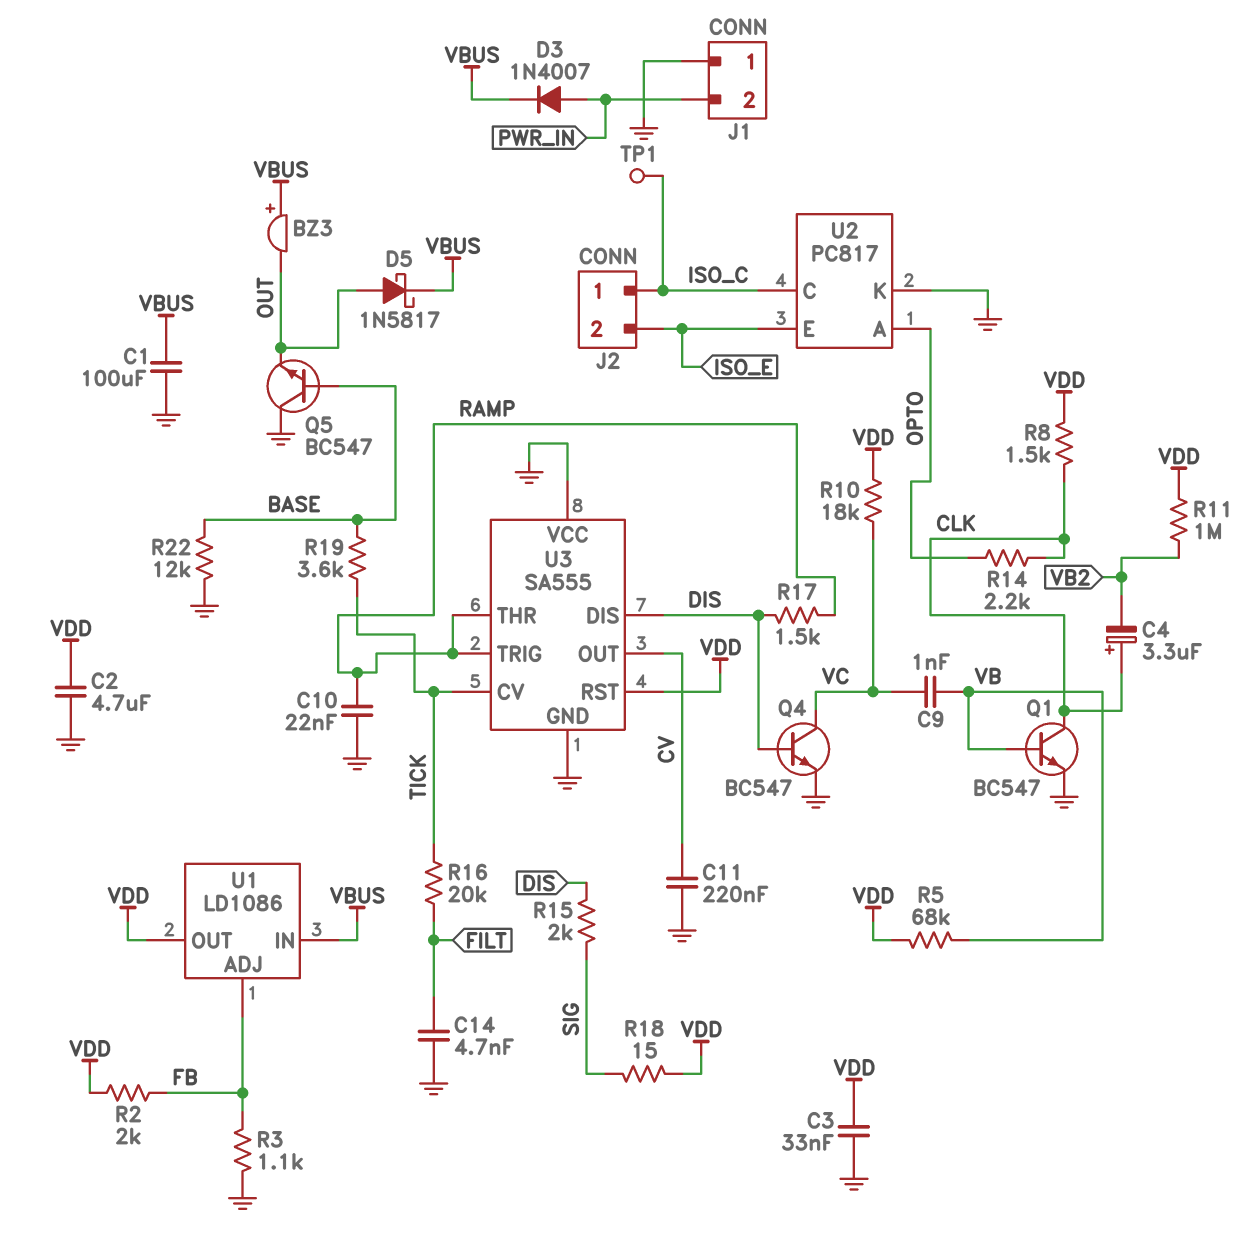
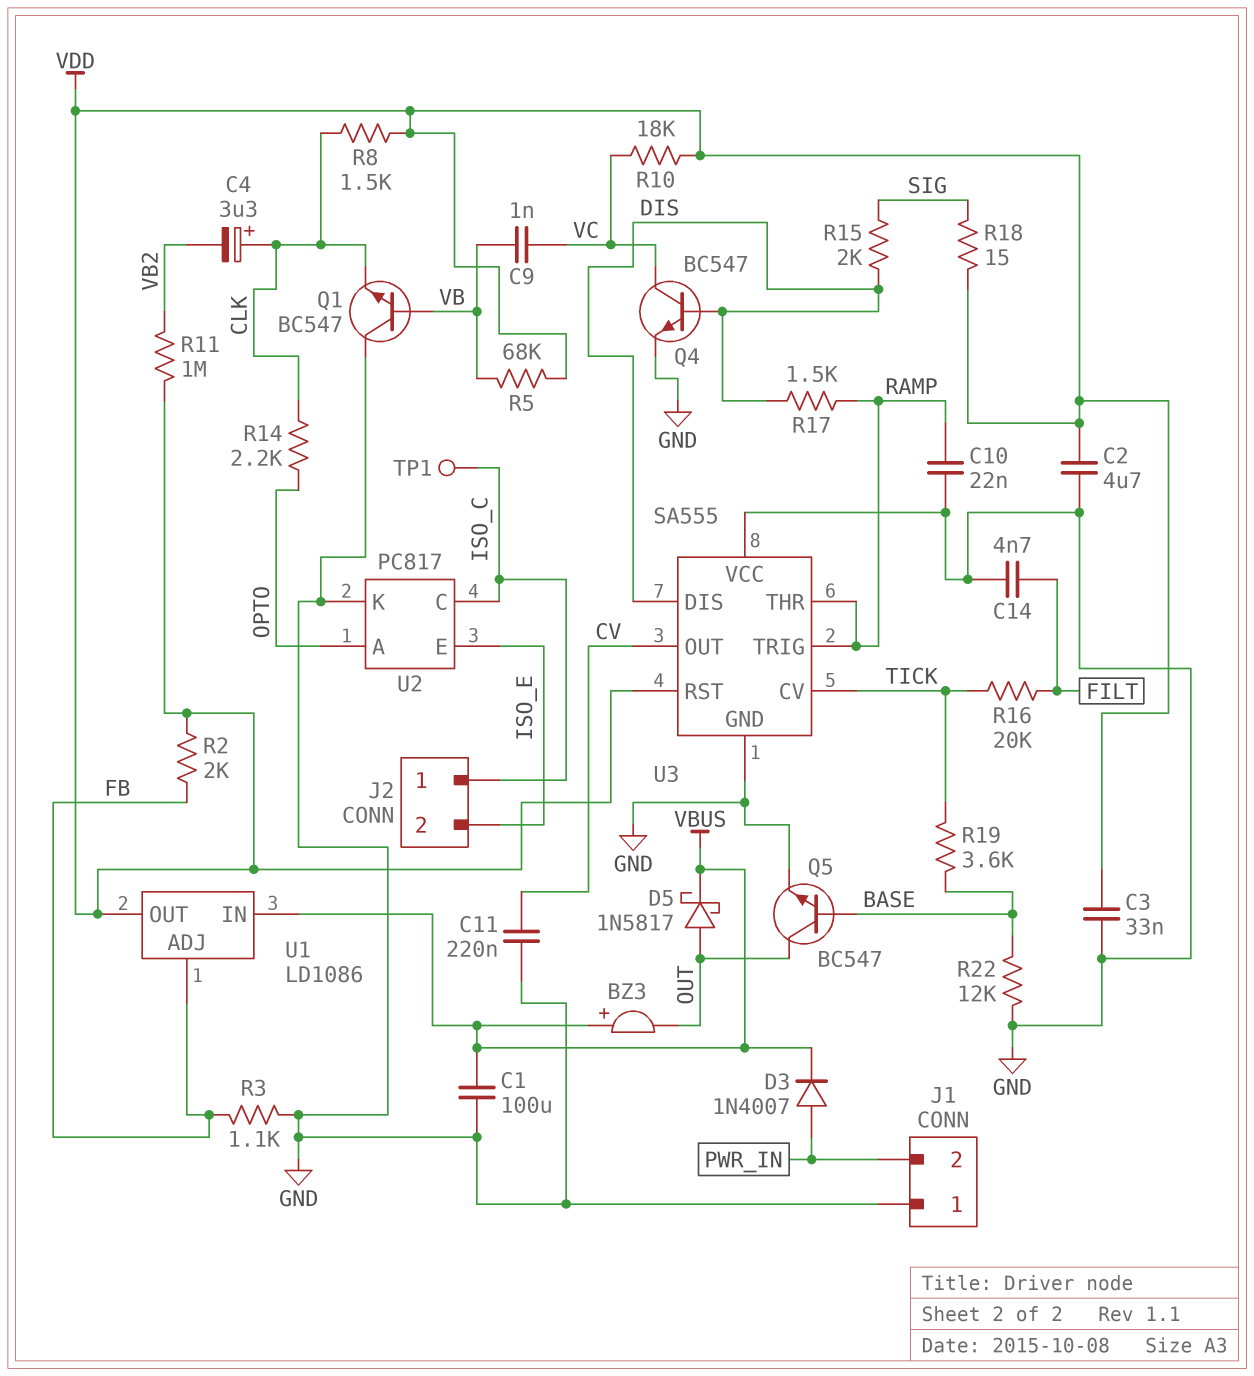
Q1: NPN BC547 (B VB, C CLK, E GND) -> NPN BC547 (B VB, C GND, E CLK)
Q5: NPN BC547 (B BASE, C GND, E OUT) -> NPN BC547 (B BASE, C OUT, E GND)

